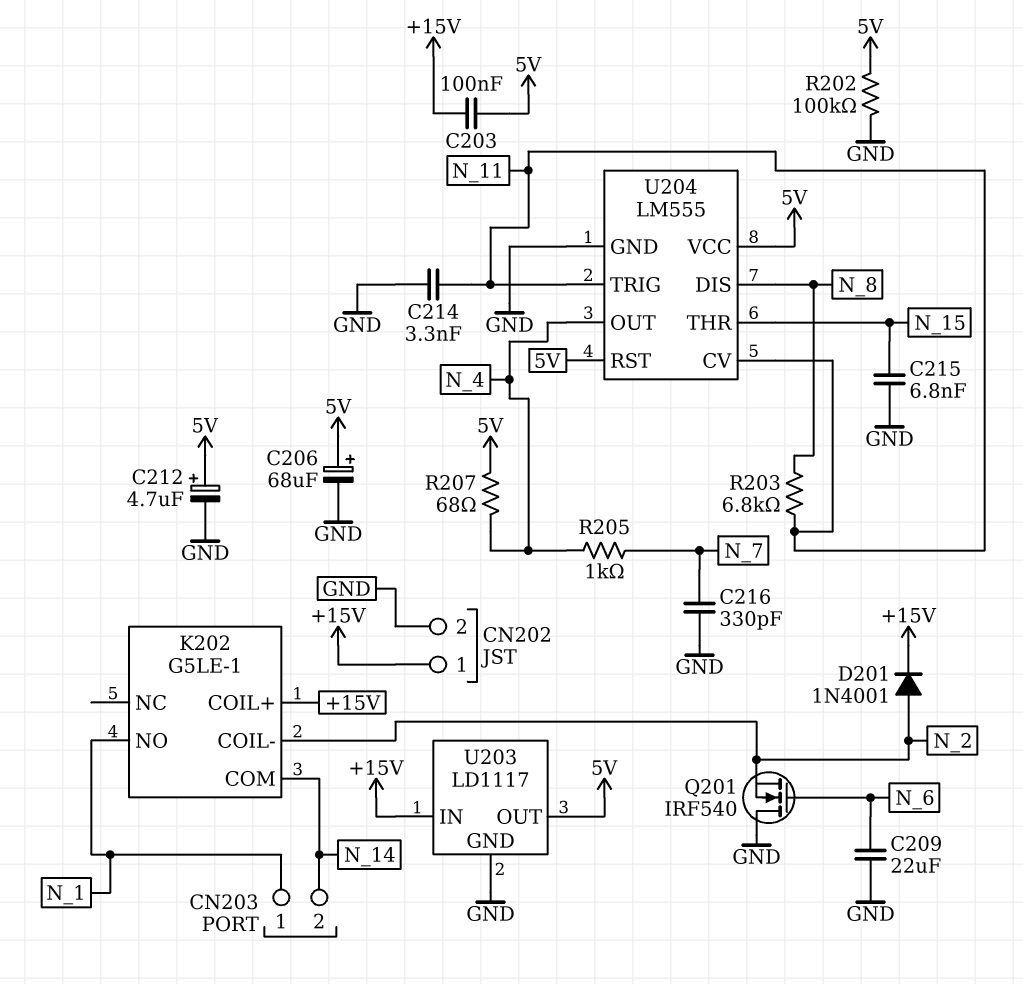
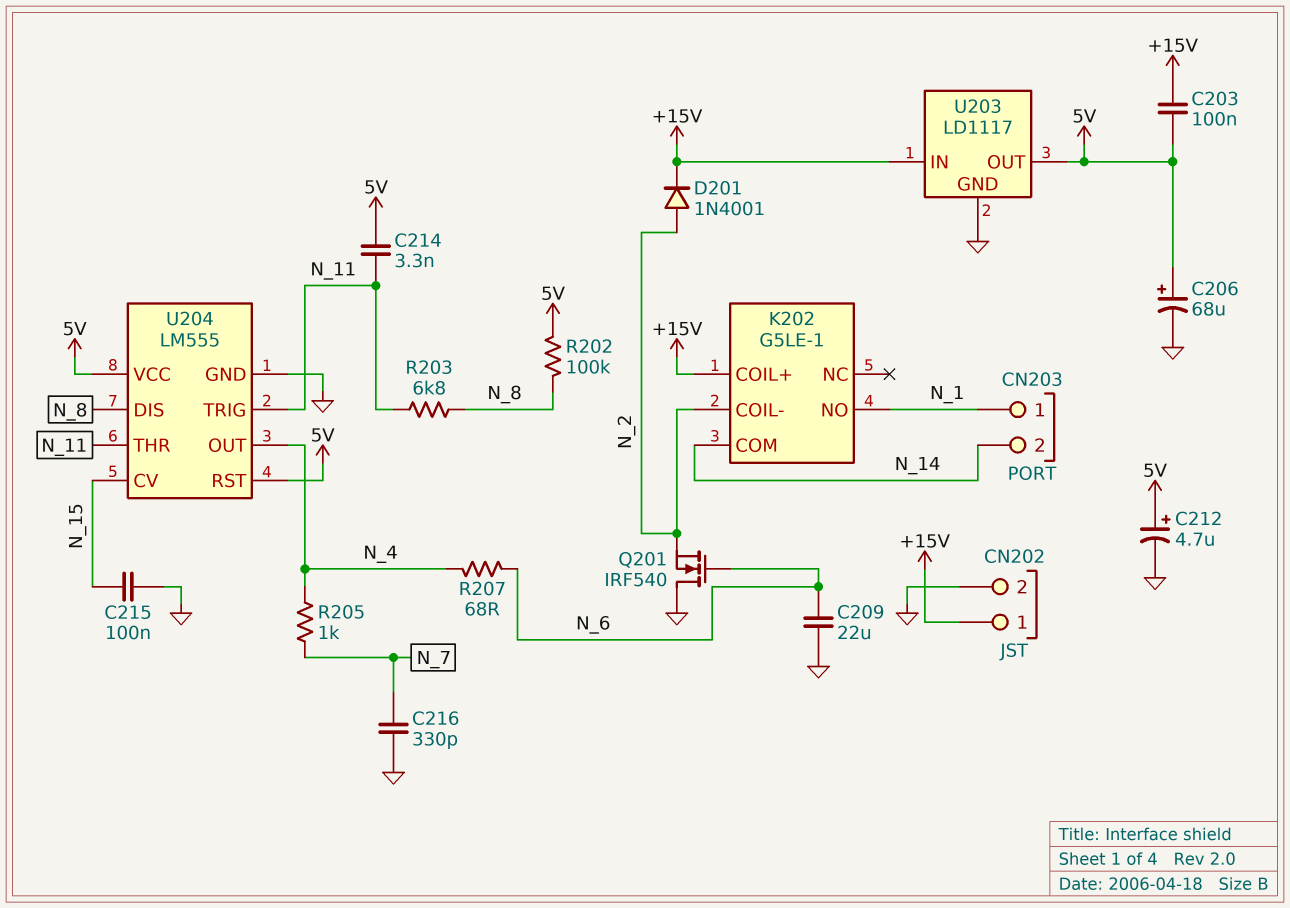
C214: 3.3nF (GND, N_11) -> 3.3nF (5V, N_11)
C215: 6.8nF (GND, N_15) -> 100nF (GND, N_15)
R202: 100k (5V, GND) -> 100k (5V, N_8)
R207: 68 (5V, N_4) -> 68 (N_4, N_6)
U204 pin CV: N_11 -> N_15
U204 pin THR: N_15 -> N_11

